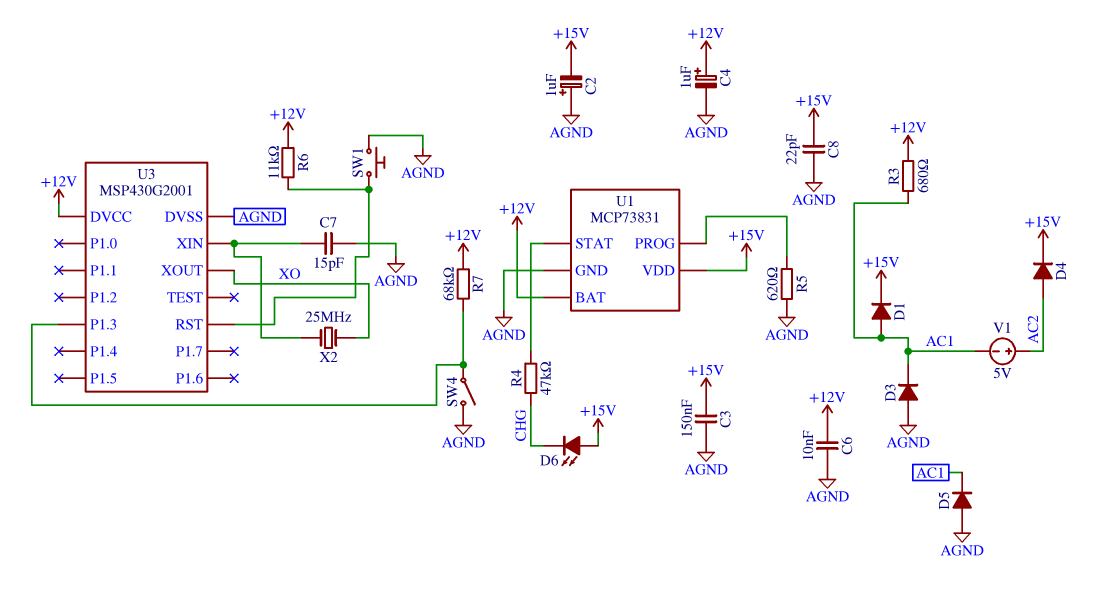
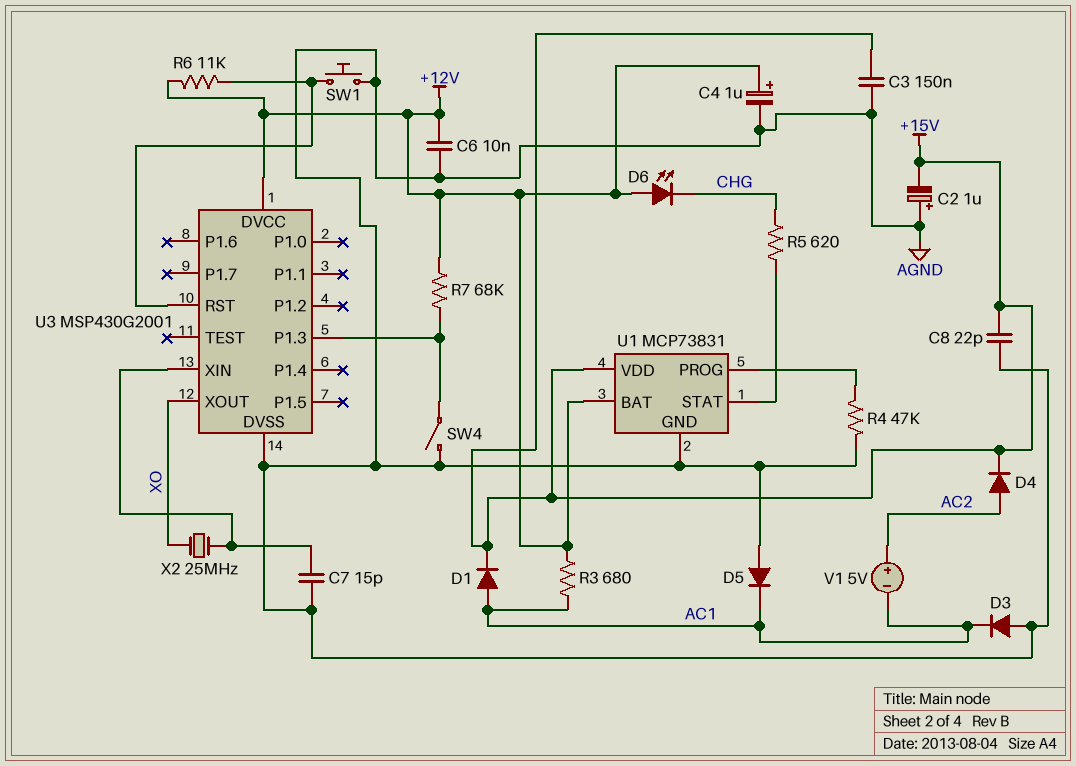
D6: LED (A +15V, K CHG) -> LED (A +12V, K CHG)
R4: 47k (CHG, U1/STAT) -> 47k (AGND, U1/PROG)
R5: 620 (AGND, U1/PROG) -> 620 (CHG, U1/STAT)

